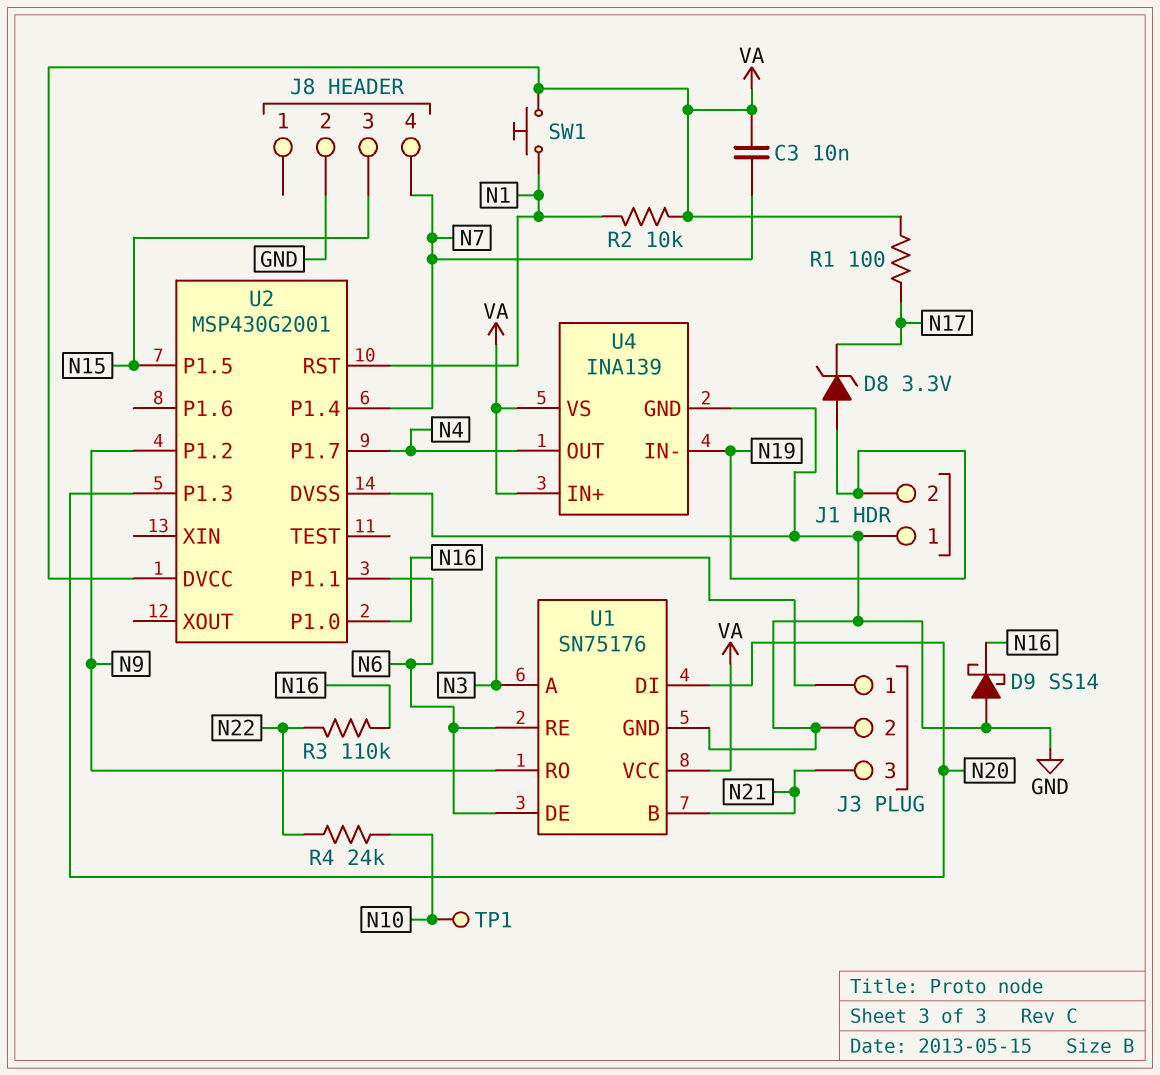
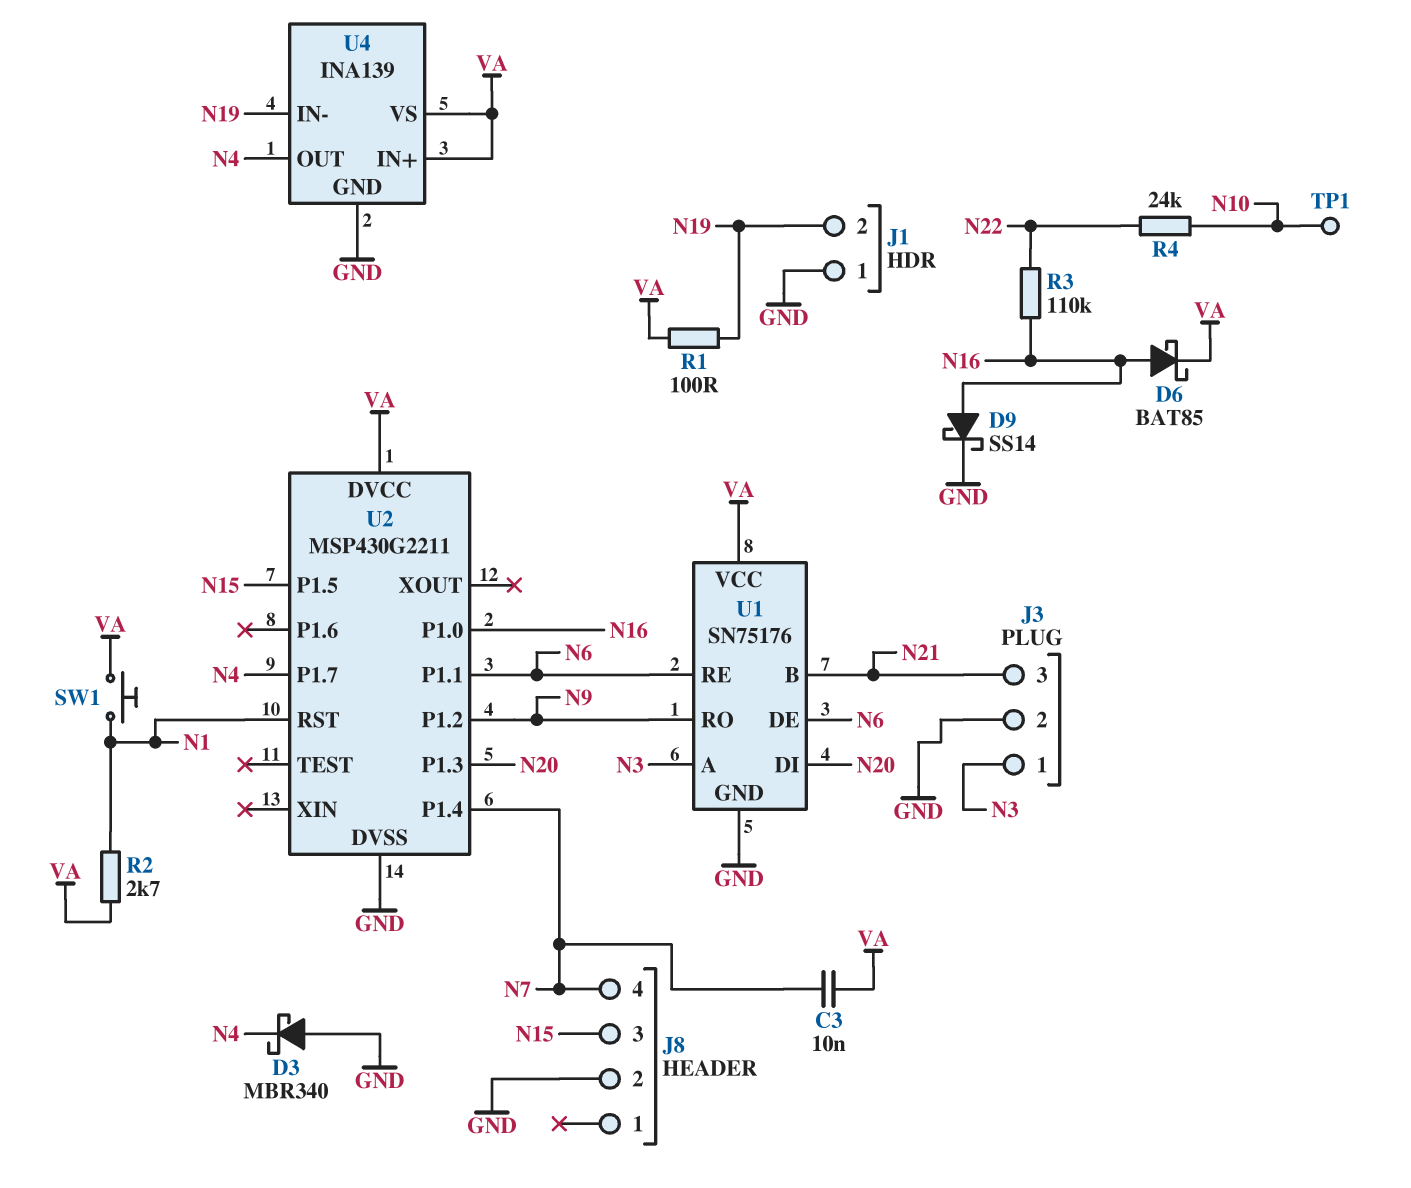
D3: none -> schottky MBR340 (A GND, K N4)
D6: none -> schottky BAT85 (A N16, K VA)
D8: zener 3.3V (A N19, K N17) -> none
D9: schottky SS14 (A GND, K N16) -> schottky SS14 (A N16, K GND)
R1: 100 (N17, VA) -> 100 (N19, VA)
R2: 10k (N1, VA) -> 2.7k (N1, VA)
U2: MSP430G2001 -> MSP430G2211

